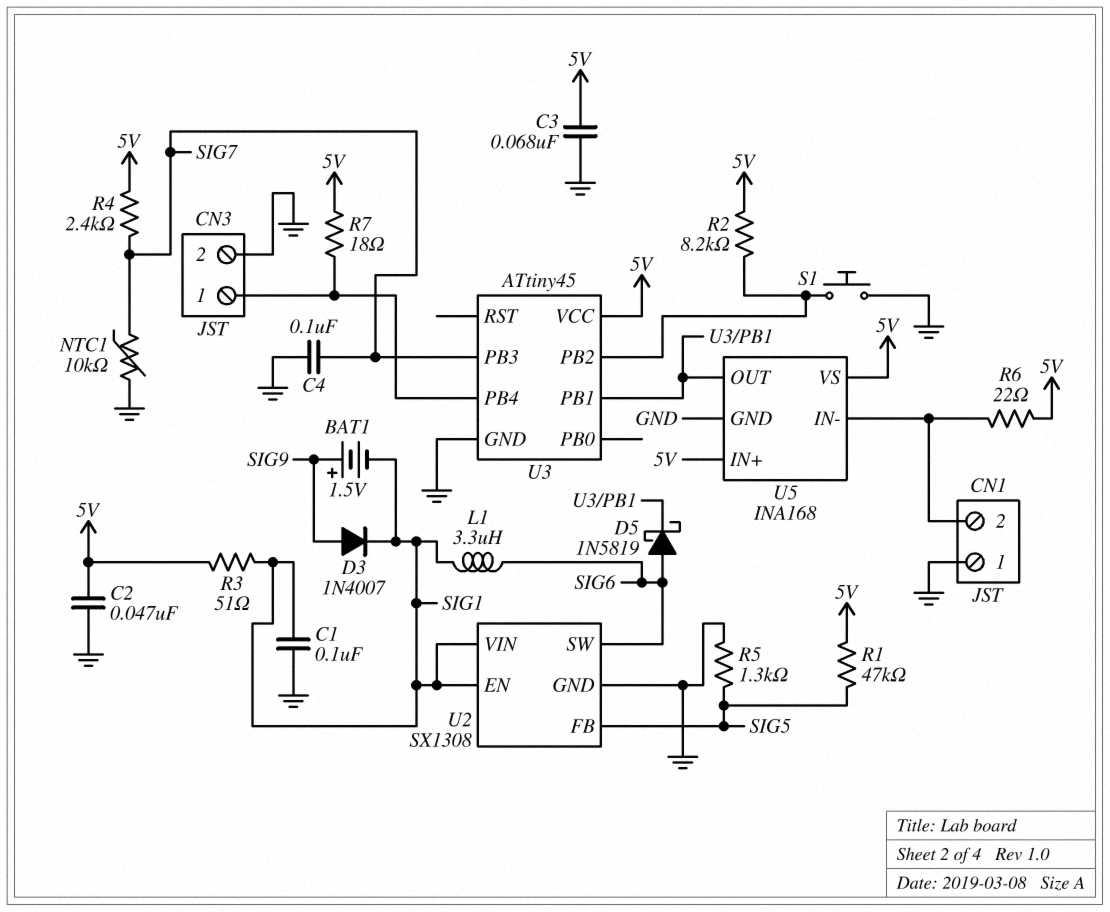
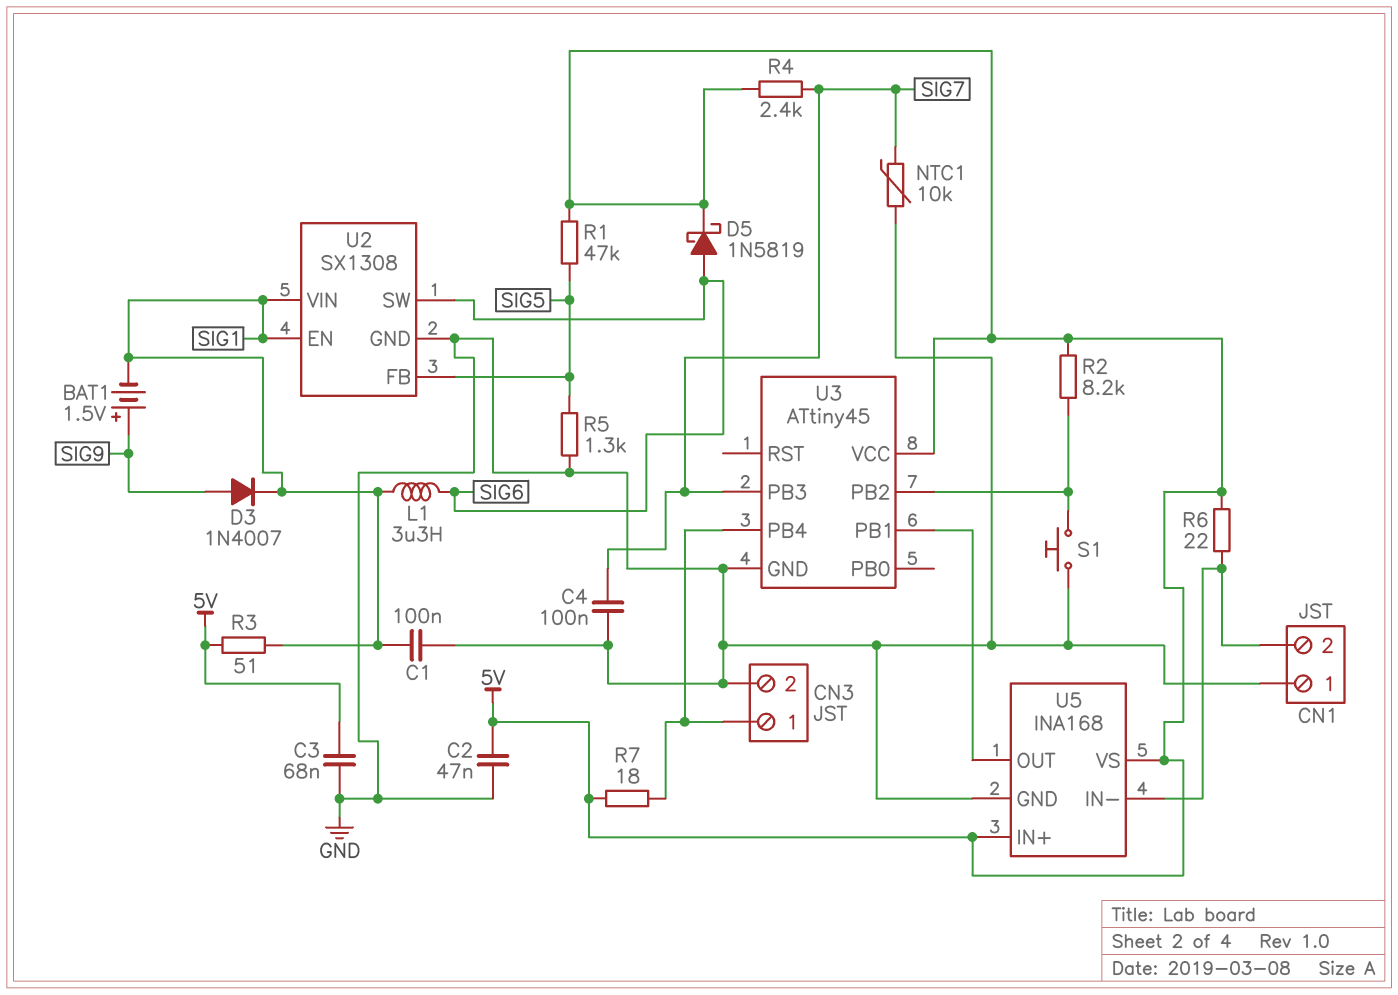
D5: schottky 1N5819 (A SIG6, K U3/PB1) -> schottky 1N5819 (A SIG6, K 5V)

